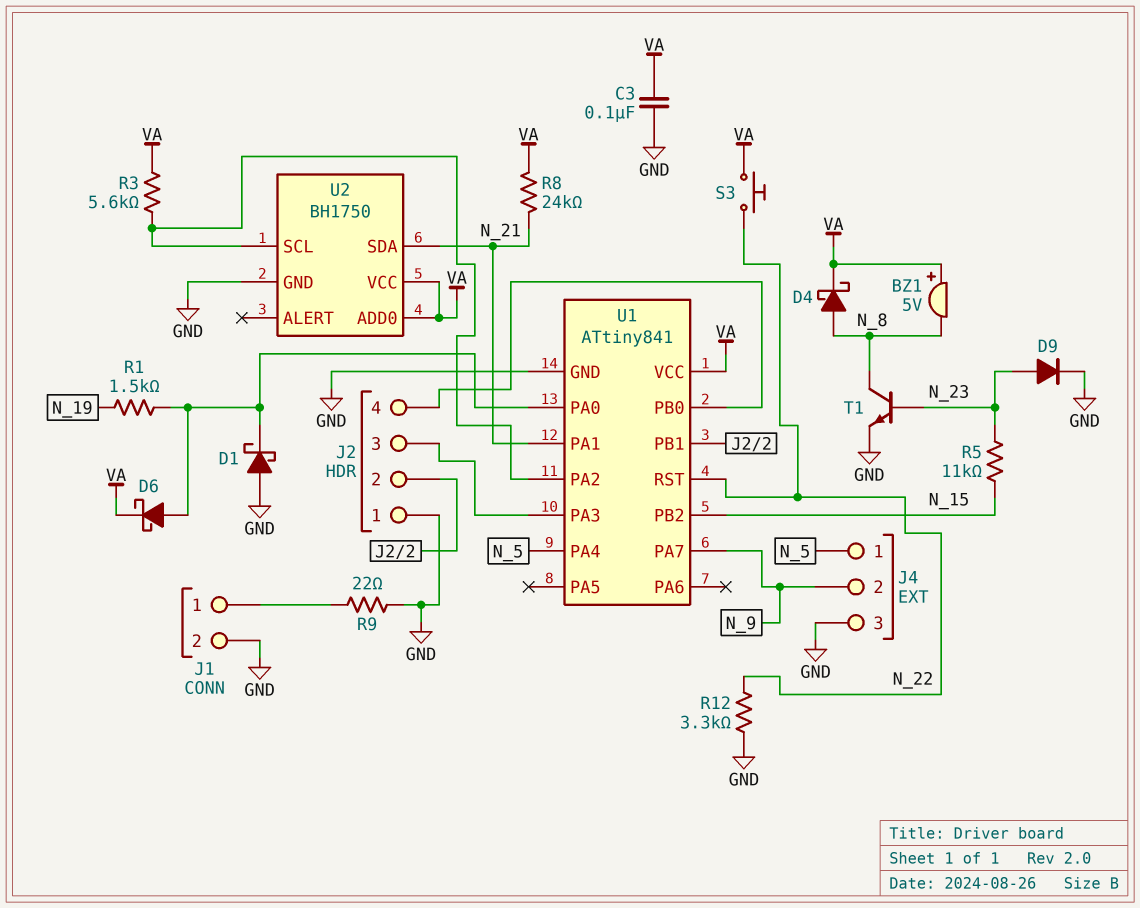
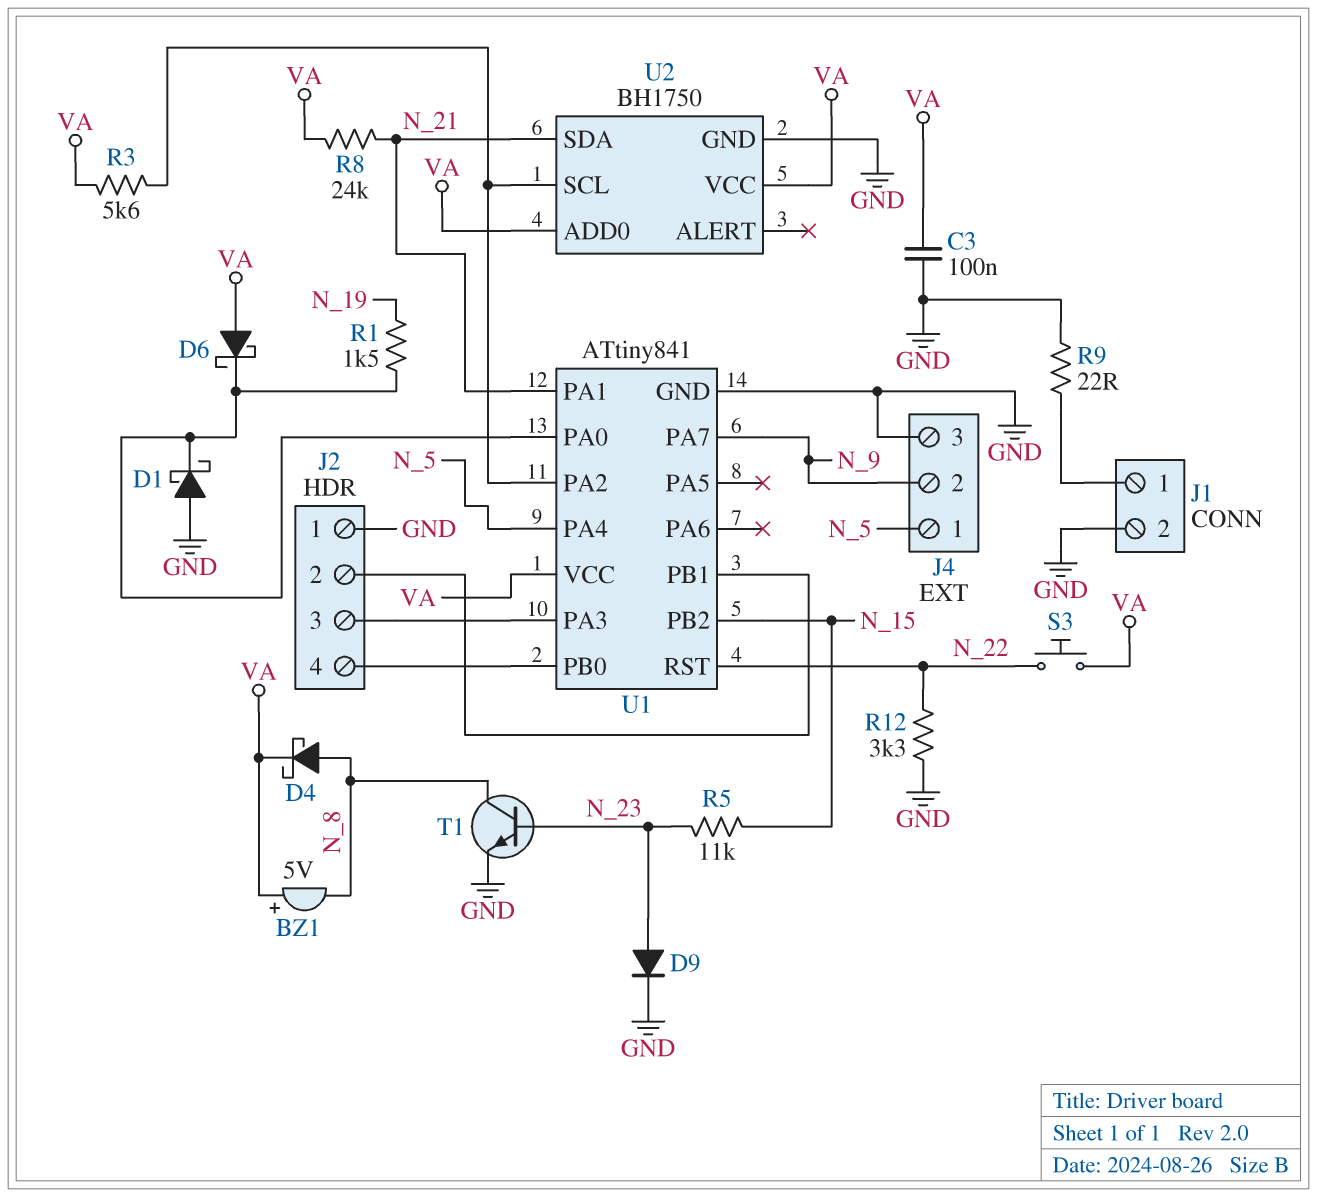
D6: schottky (A U1/PA0, K VA) -> schottky (A VA, K U1/PA0)

